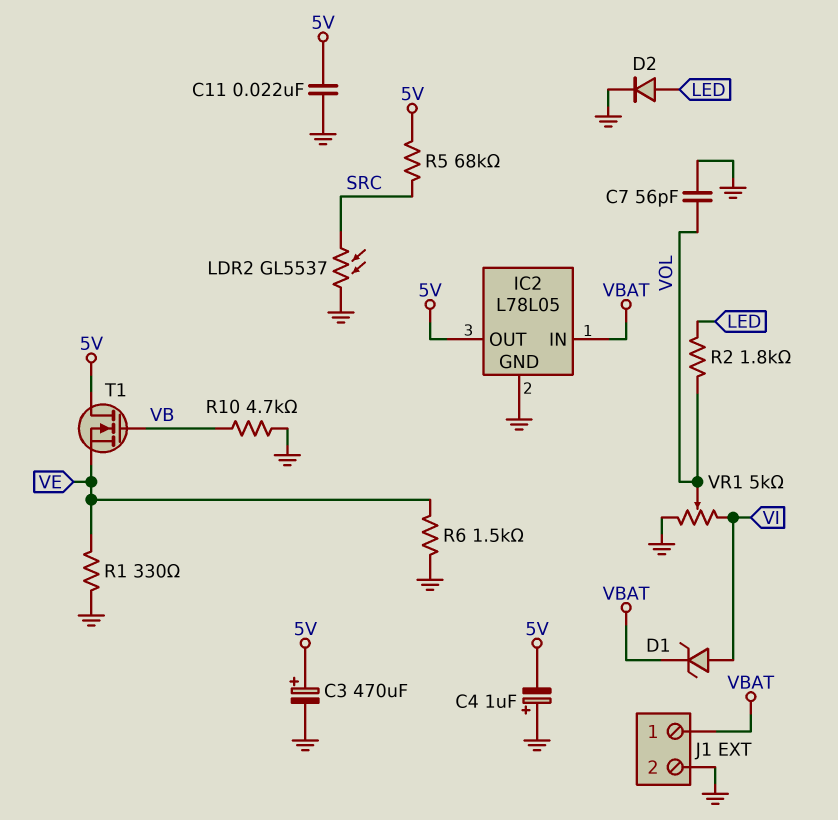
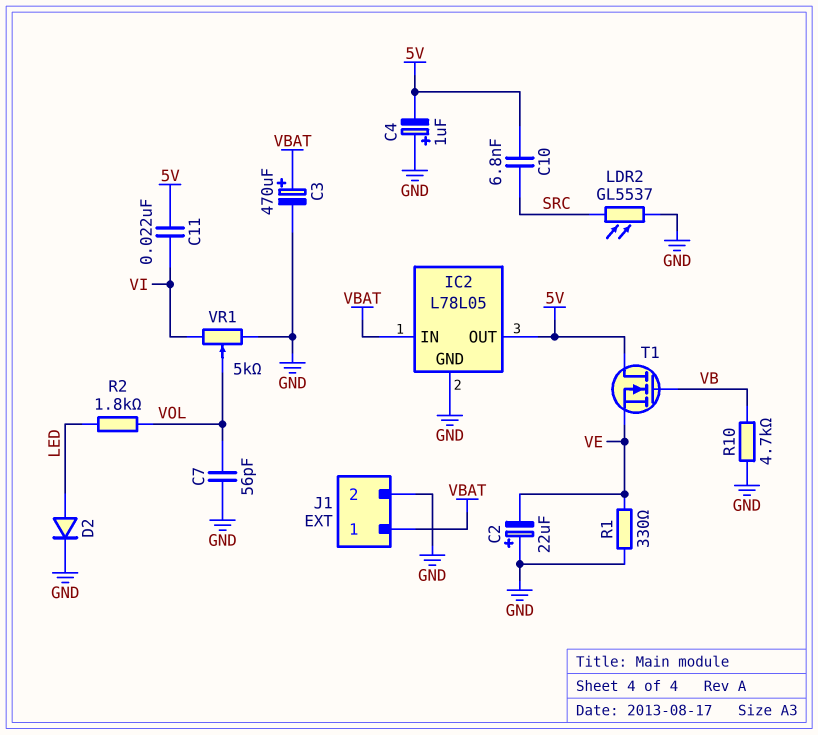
C2: none -> 22uF (plus GND, minus VE)
C3: 470uF (plus 5V, minus GND) -> 470uF (plus VBAT, minus GND)
C10: none -> 6.8nF (5V, SRC)
C11: 22nF (5V, GND) -> 22nF (5V, VI)
D1: zener (A VI, K VBAT) -> none
R5: 68k (5V, SRC) -> none
R6: 1.5k (GND, VE) -> none

